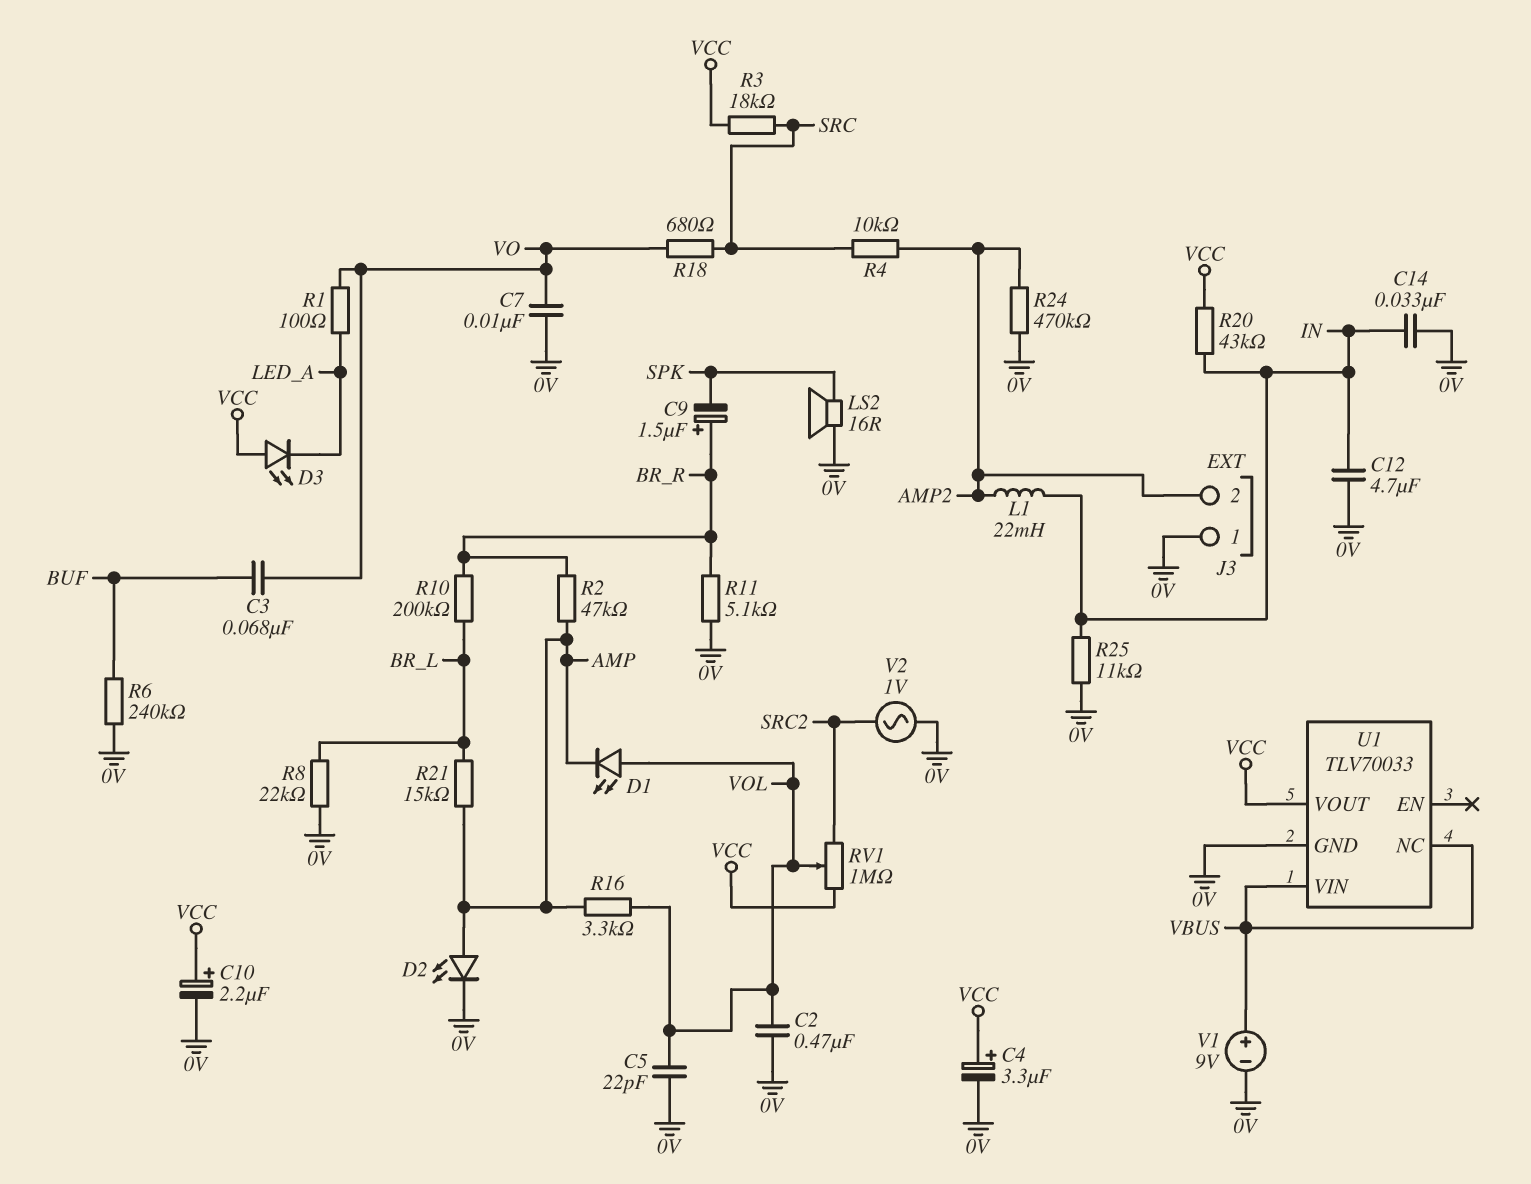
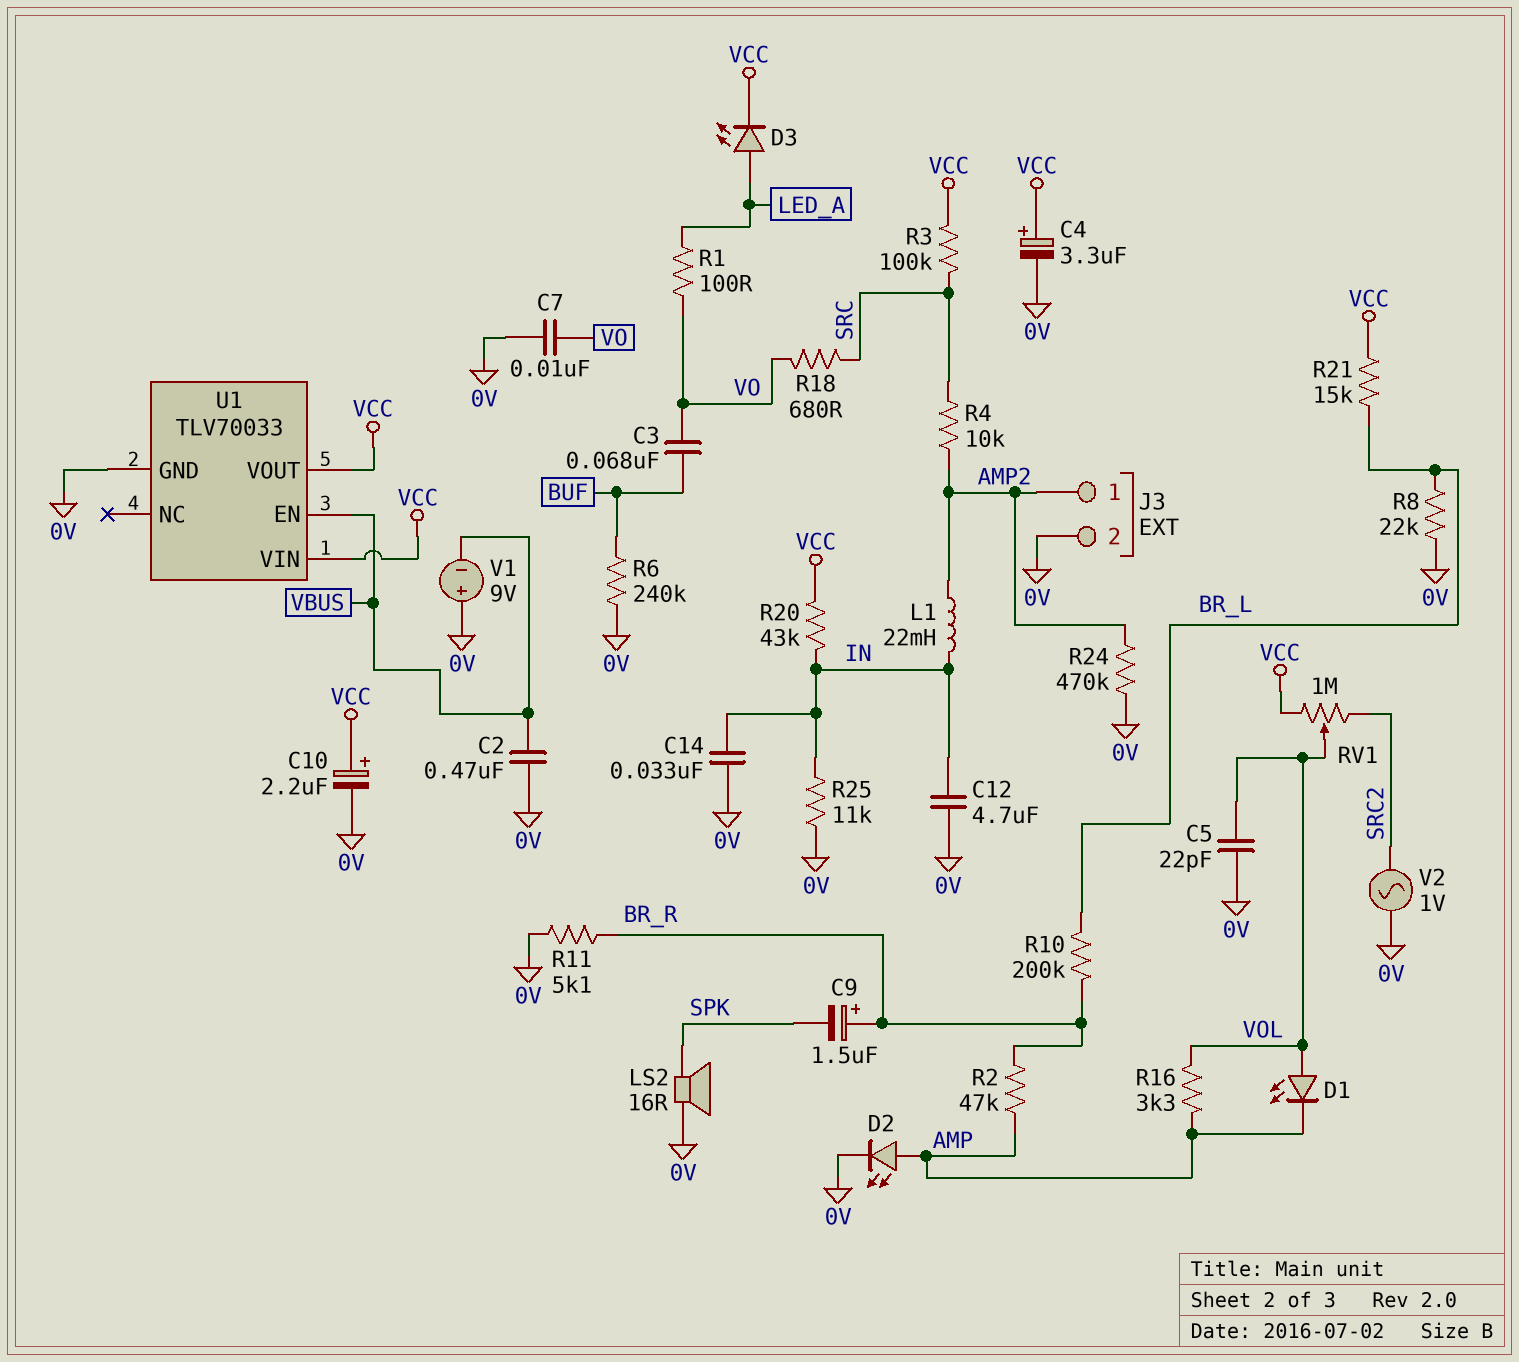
C2: 470nF (0V, VOL) -> 470nF (0V, VBUS)
D3: LED (A VCC, K LED_A) -> LED (A LED_A, K VCC)
J3 pin 1: 0V -> AMP2
J3 pin 2: AMP2 -> 0V
R3: 18k (SRC, VCC) -> 100k (SRC, VCC)
R21: 15k (AMP, BR_L) -> 15k (BR_L, VCC)
U1 pin EN: none -> VBUS
U1 pin NC: VBUS -> none
U1 pin VIN: VBUS -> VCC
V1: 9V (plus VBUS, minus 0V) -> 9V (plus 0V, minus VBUS)

